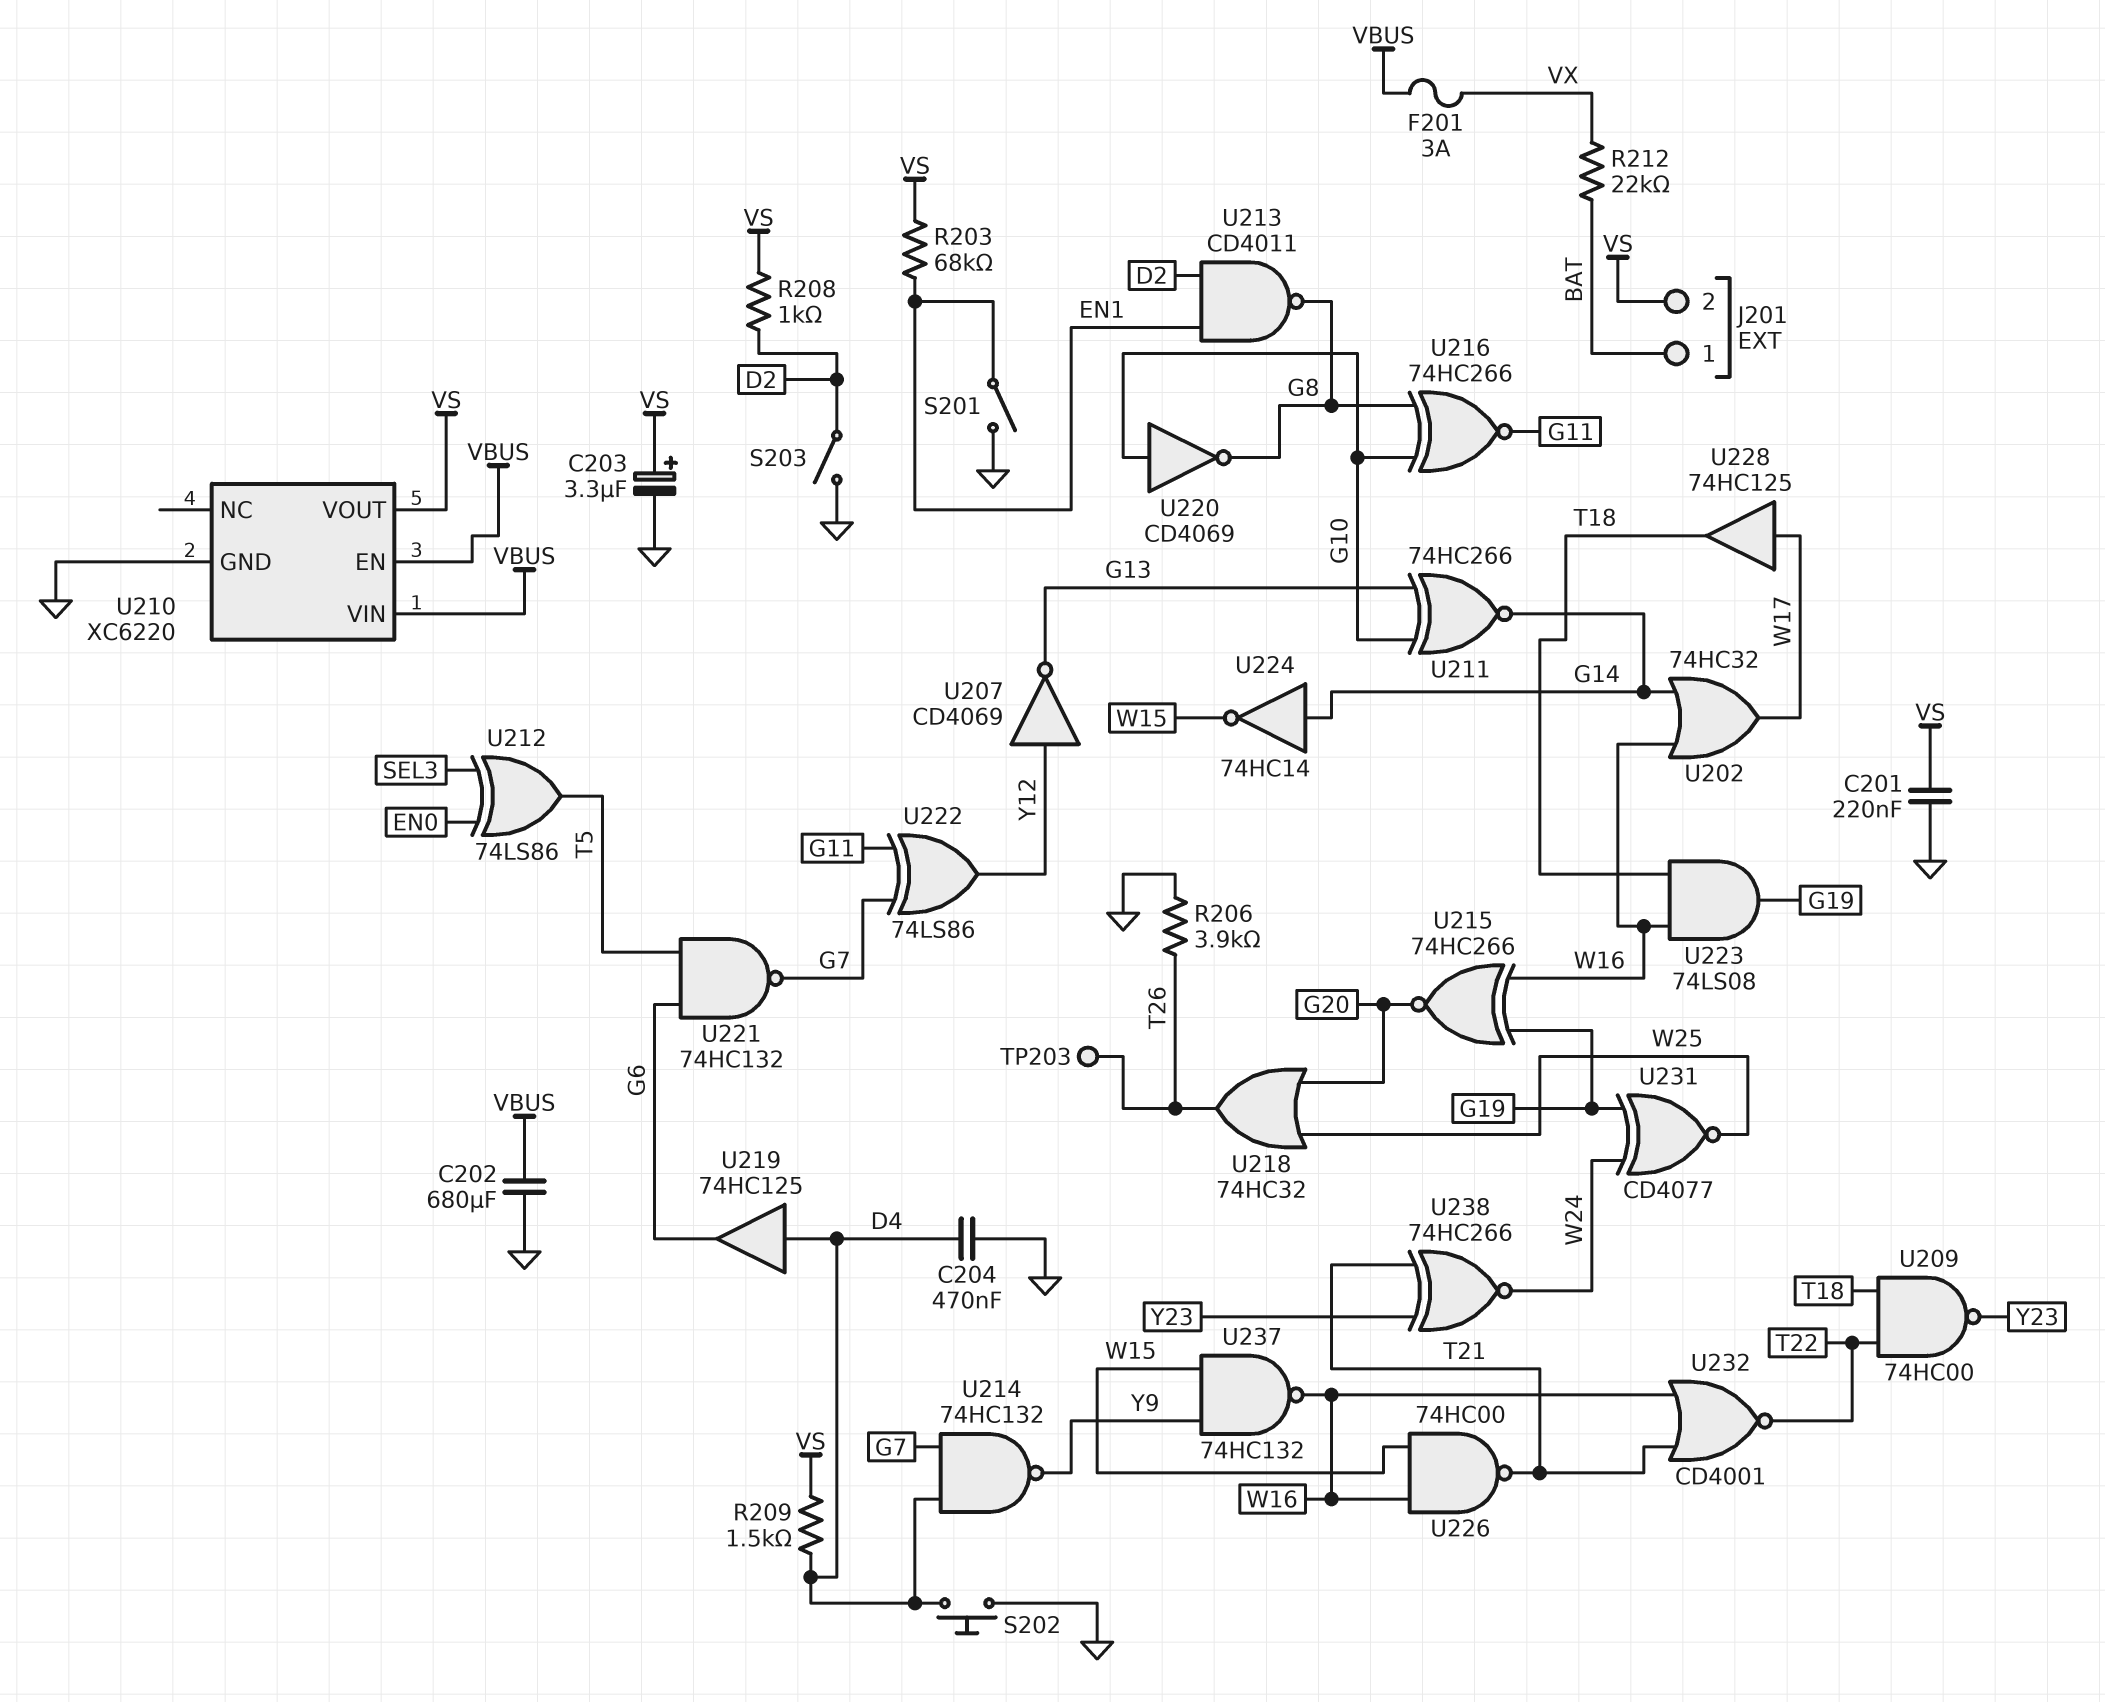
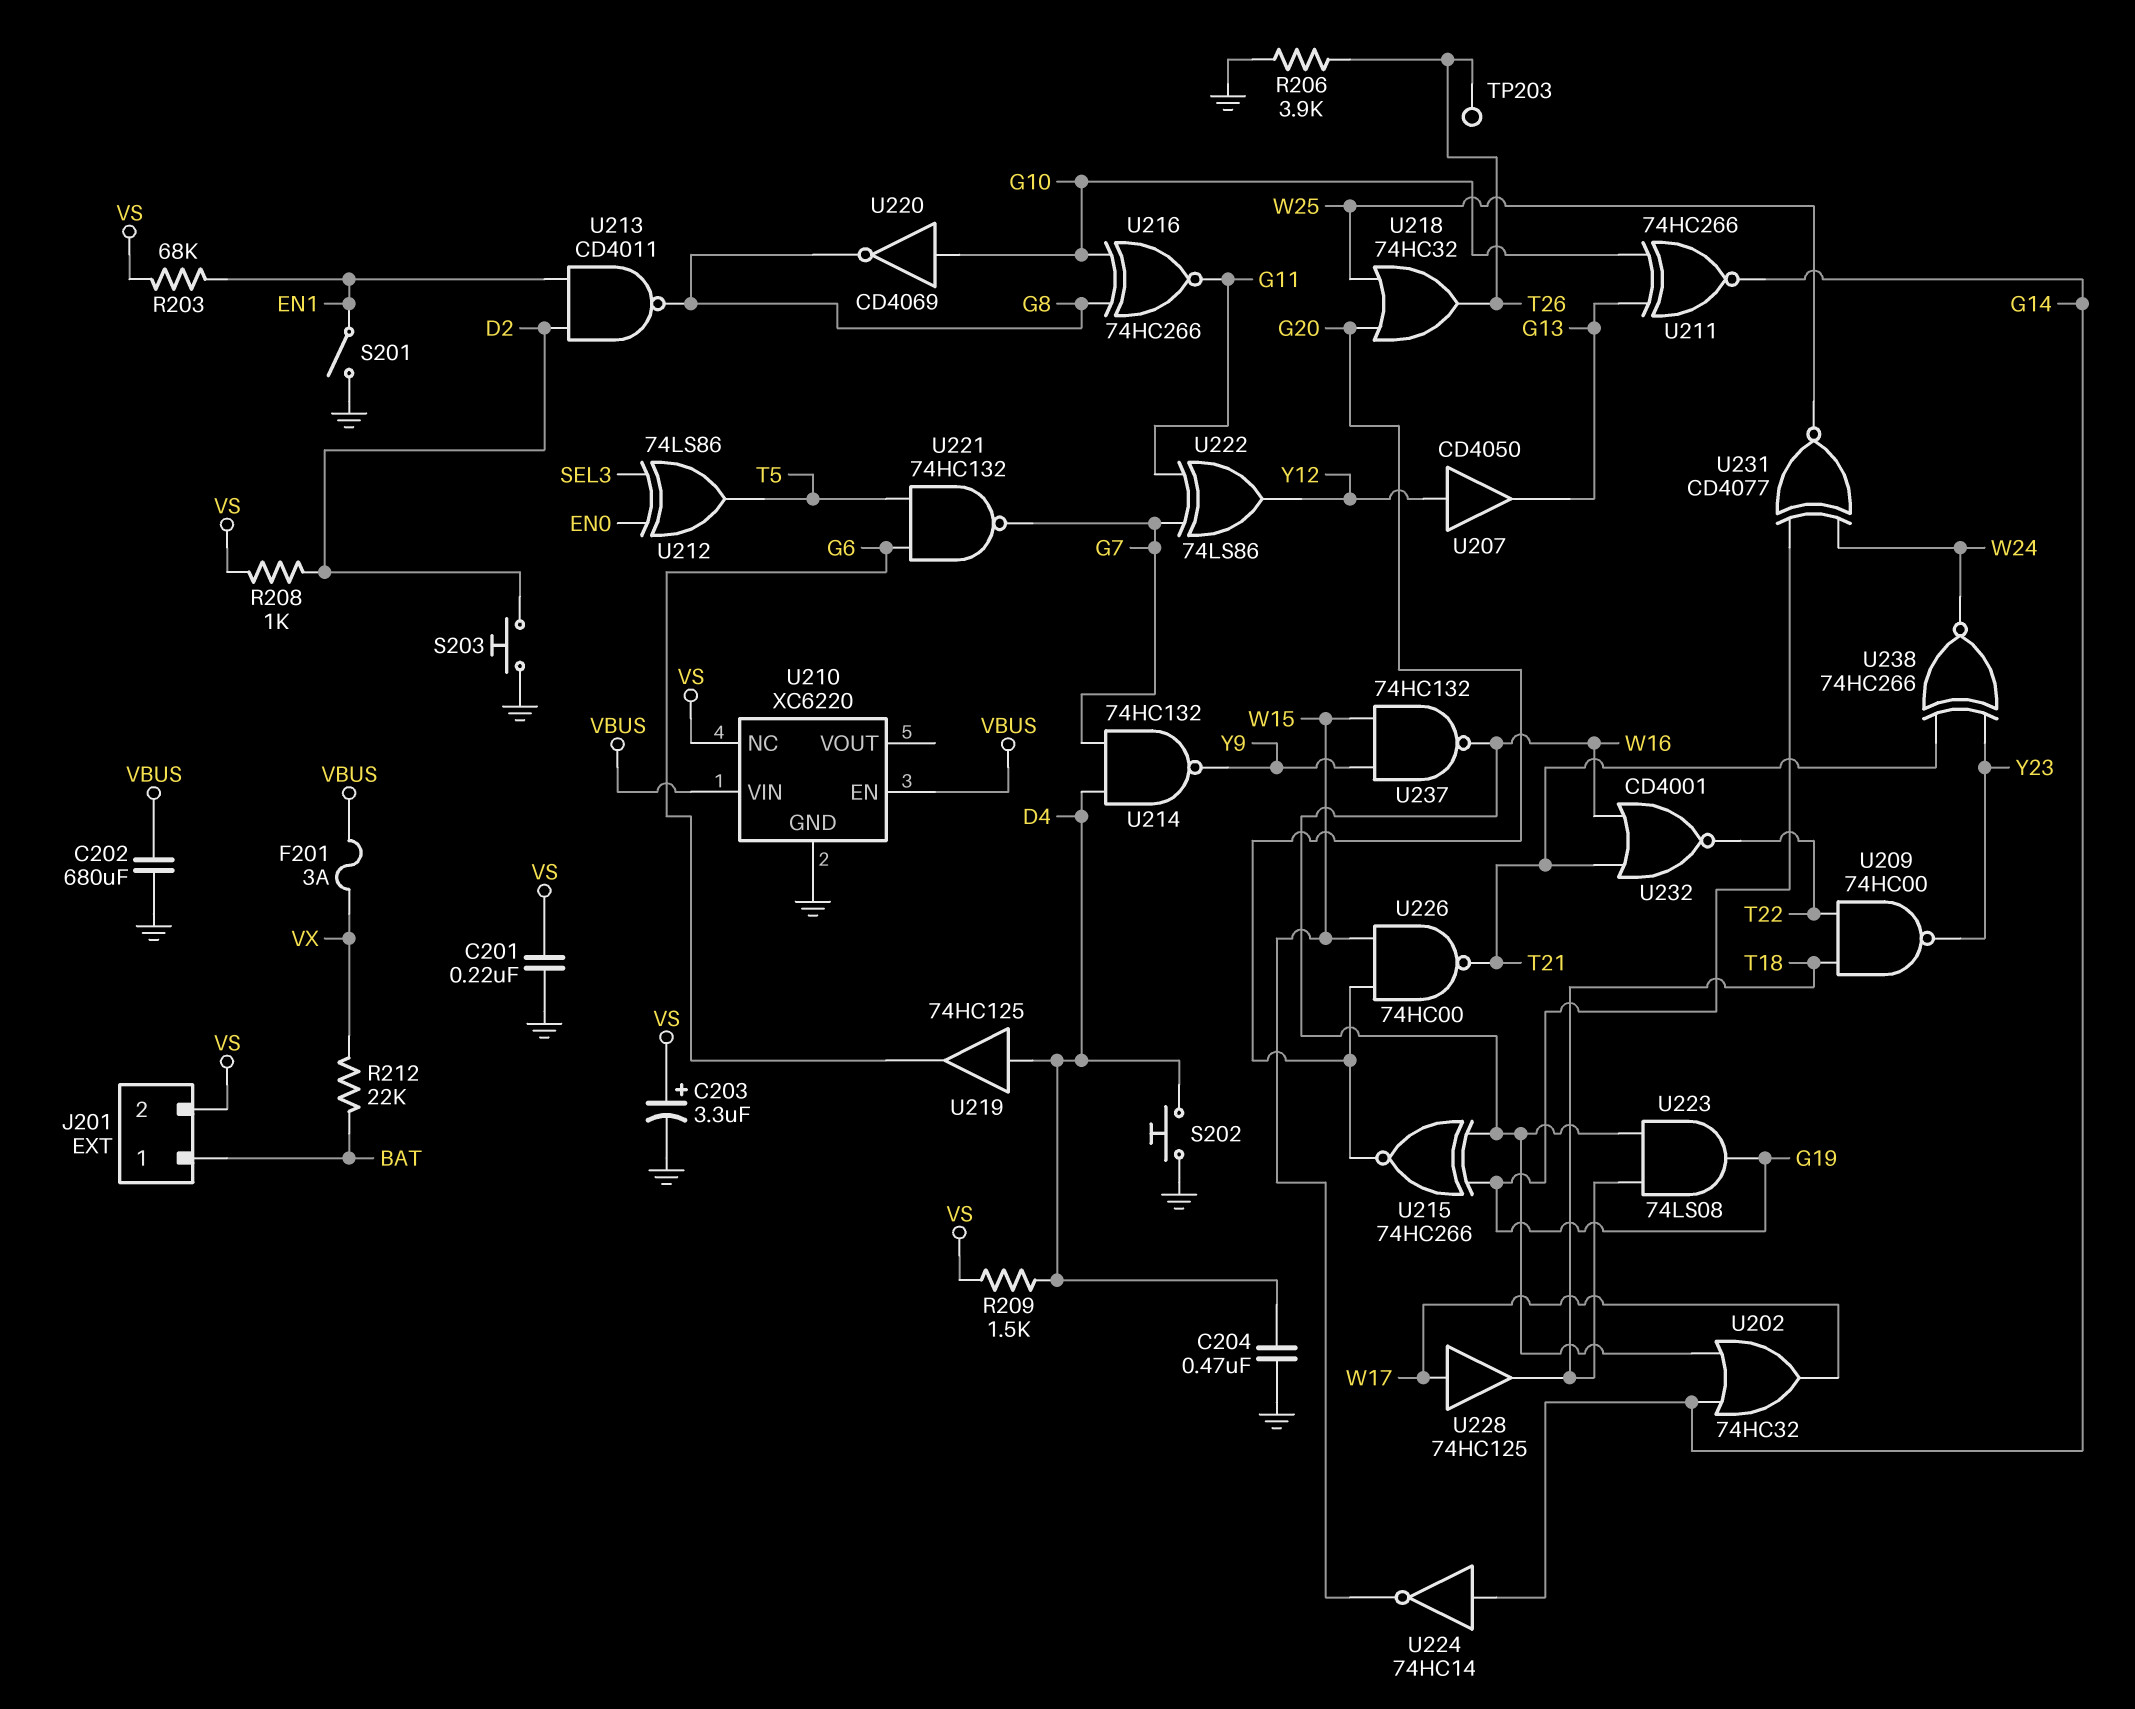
S203: switch (D2, GND) -> button (D2, GND)
U207: NOT CD4069 (in Y12, out G13) -> buffer CD4050 (in Y12, out G13)
U210 pin NC: none -> VS
U210 pin VOUT: VS -> none
U226: NAND 74HC00 (in W15, in W16, out T21) -> NAND 74HC00 (in G20, in W15, out T21)

